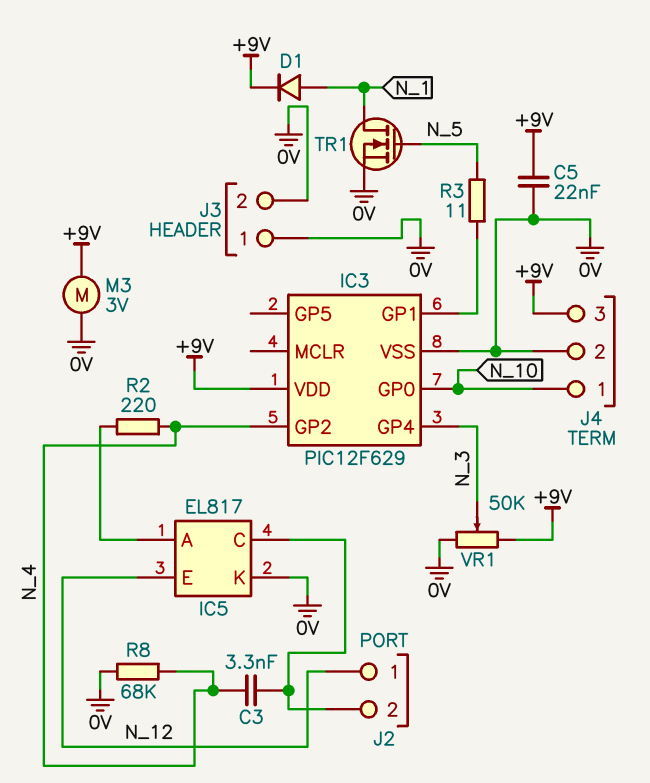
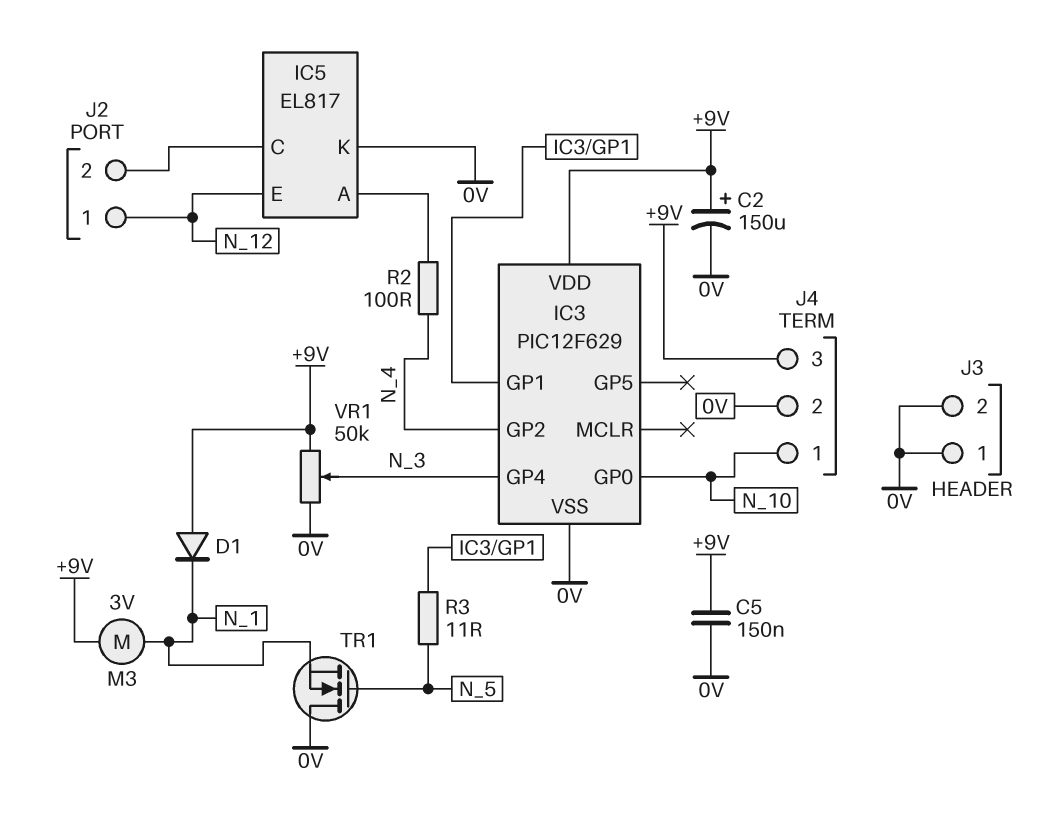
C2: none -> 150uF (plus +9V, minus 0V)
C3: 3.3nF (IC5/C, N_4) -> none
C5: 22nF (+9V, 0V) -> 150nF (+9V, 0V)
D1: diode (A N_1, K +9V) -> diode (A +9V, K N_1)
M3: motor 3V (+9V, 0V) -> motor 3V (+9V, N_1)
R2: 220 (IC5/A, N_4) -> 100 (IC5/A, N_4)
R8: 68k (0V, N_4) -> none
TR1: NMOS (G N_5, D N_1, S 0V) -> NMOS (G N_5, D 0V, S N_1)

